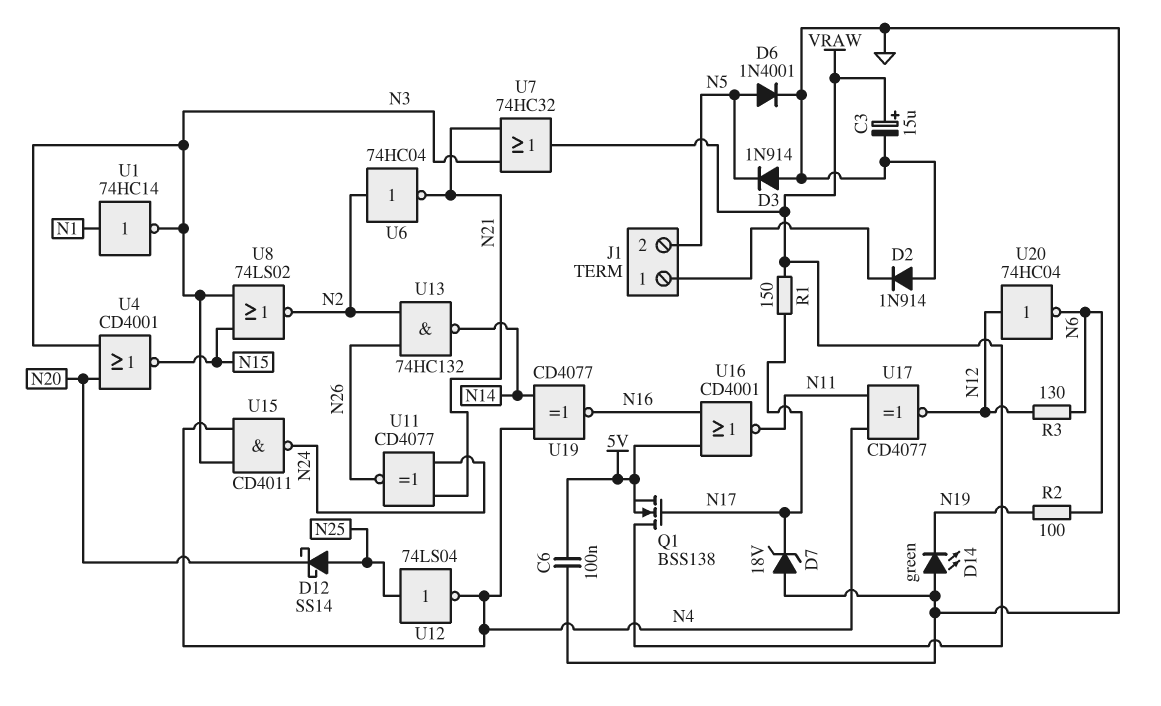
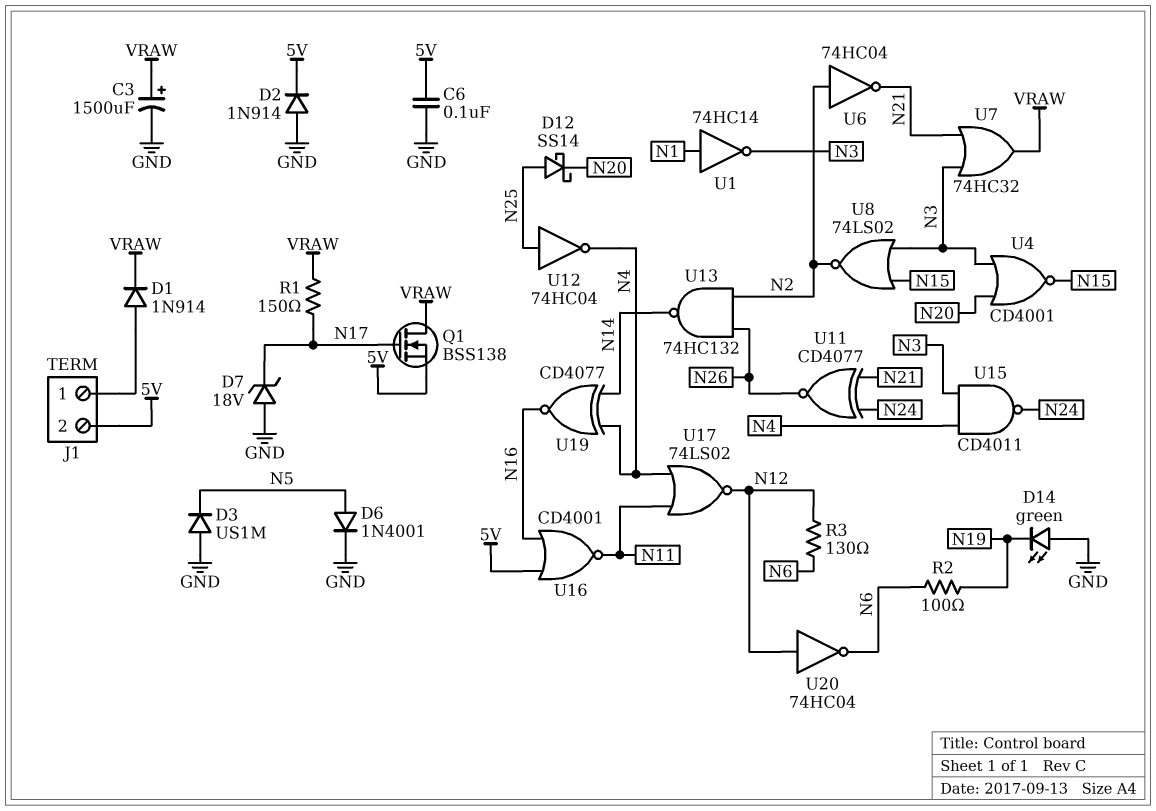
C3: 15uF (plus VRAW, minus GND) -> 1500uF (plus VRAW, minus GND)
D1: none -> diode 1N914 (A J1/1, K VRAW)
D2: diode 1N914 (A GND, K J1/1) -> diode 1N914 (A GND, K 5V)
D3: diode 1N914 (A GND, K N5) -> diode US1M (A GND, K N5)
J1 pin 2: N5 -> 5V
U12: NOT 74LS04 (in N25, out N4) -> NOT 74HC04 (in N25, out N4)
U17: XNOR CD4077 (in N4, in N11, out N12) -> NOR 74LS02 (in N4, in N11, out N12)

